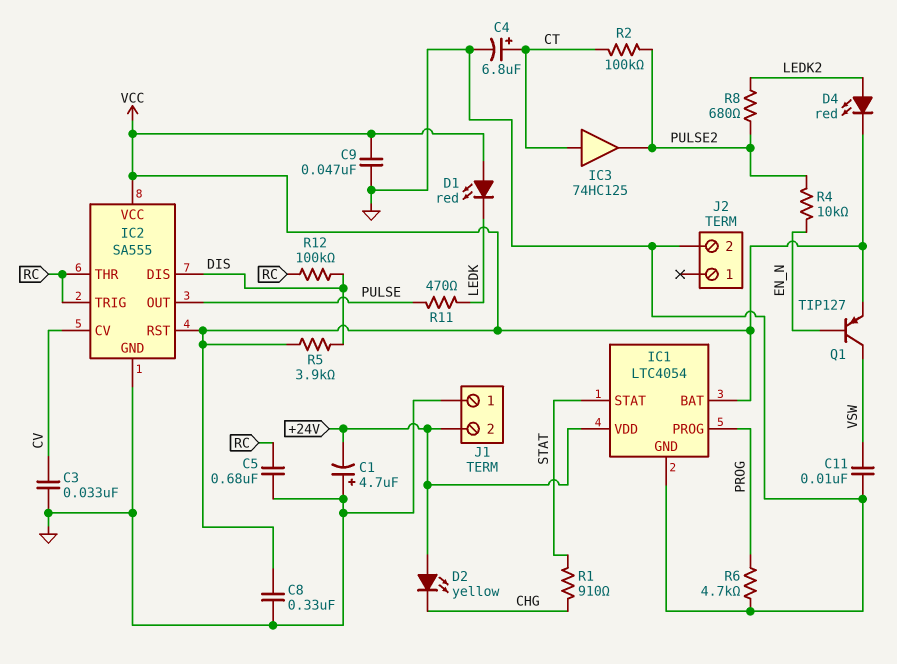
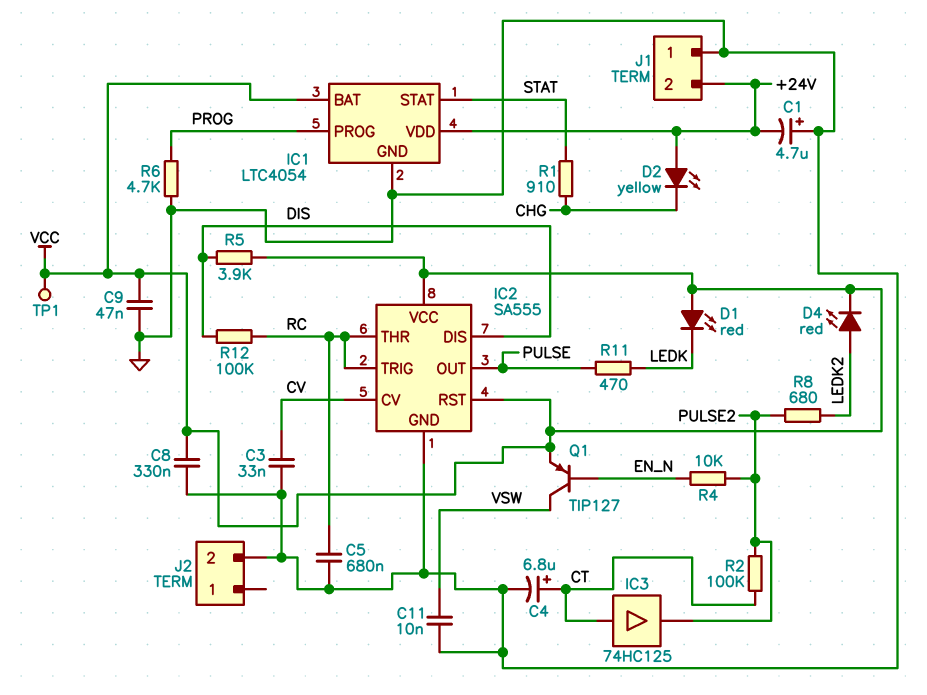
TP1: none -> test point (VCC)

